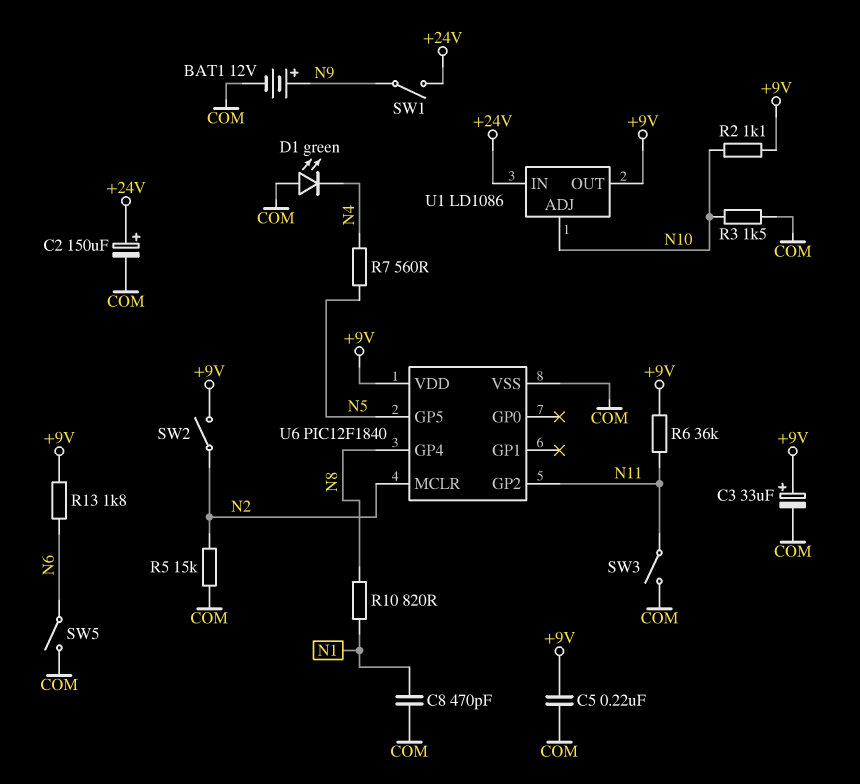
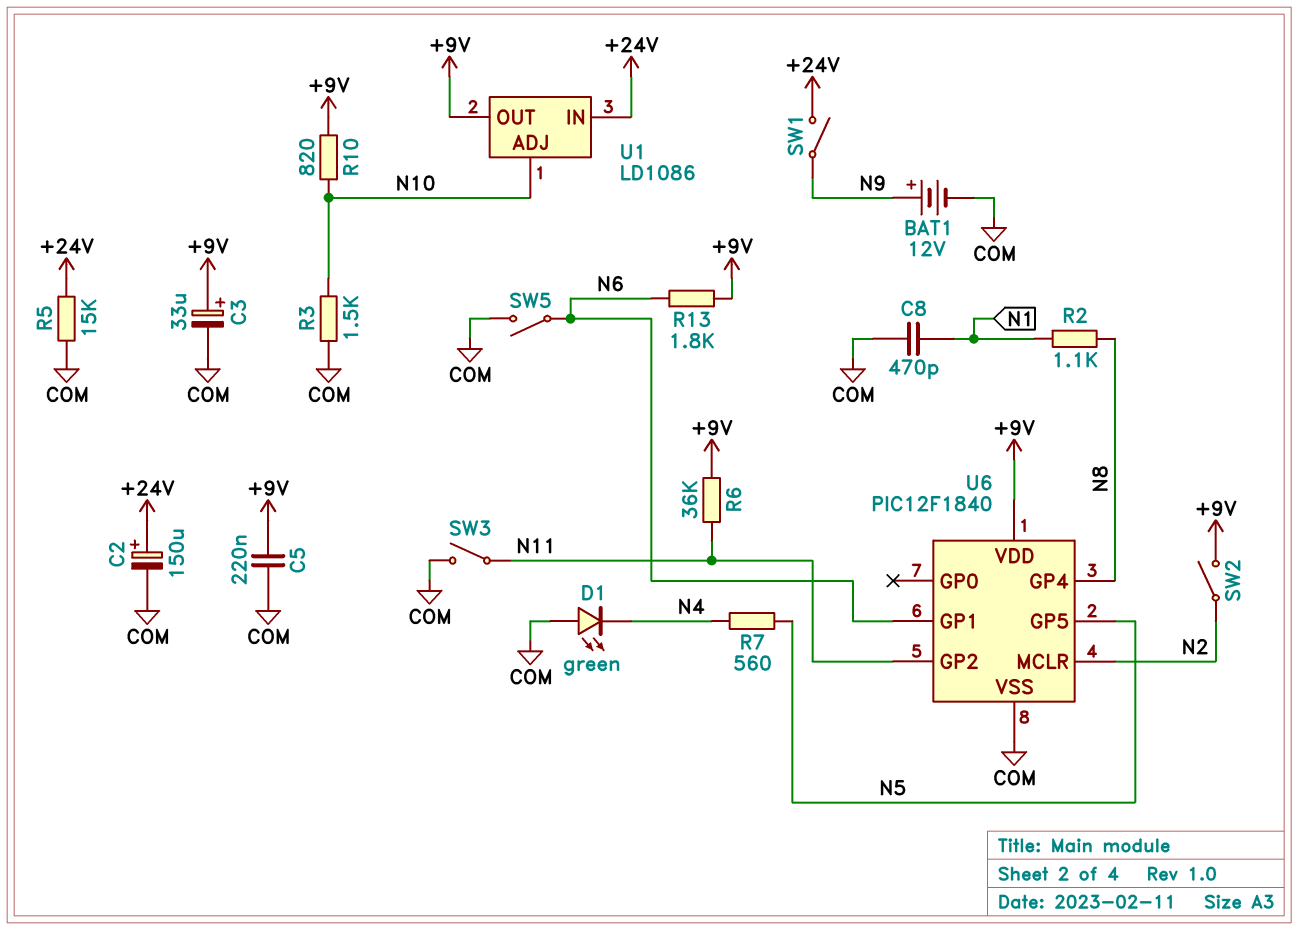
R2: 1.1k (+9V, N10) -> 1.1k (N1, N8)
R5: 15k (COM, N2) -> 15k (+24V, COM)
R10: 820 (N1, N8) -> 820 (+9V, N10)
U6 pin GP1: none -> N6

